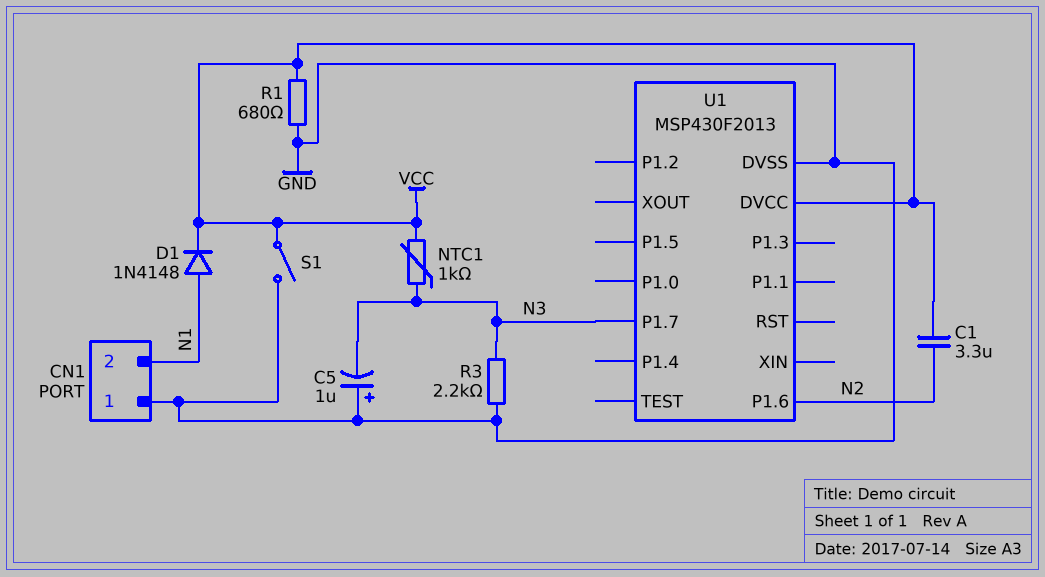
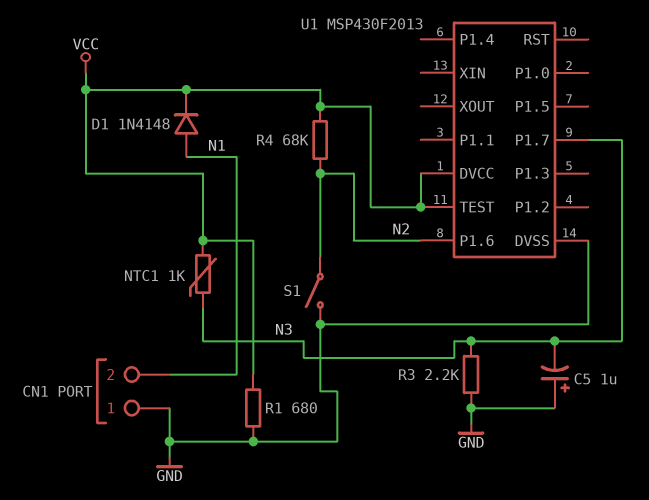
C1: 3.3uF (N2, VCC) -> none
R4: none -> 68k (N2, VCC)
S1: switch (GND, VCC) -> switch (GND, N2)
U1 pin TEST: none -> VCC

